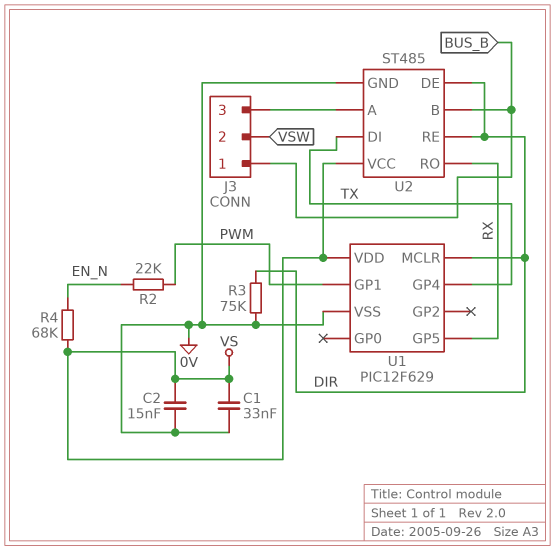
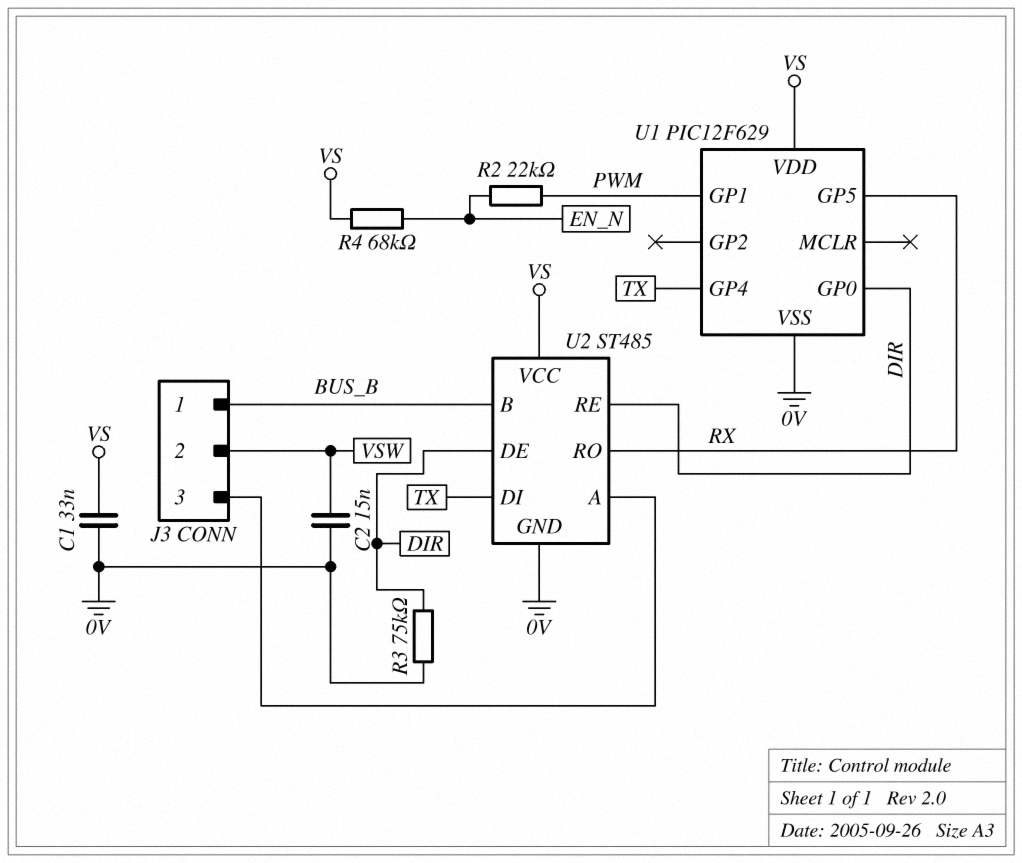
C2: 15nF (0V, VS) -> 15nF (0V, VSW)
U1 pin GP0: none -> DIR
U1 pin MCLR: DIR -> none

